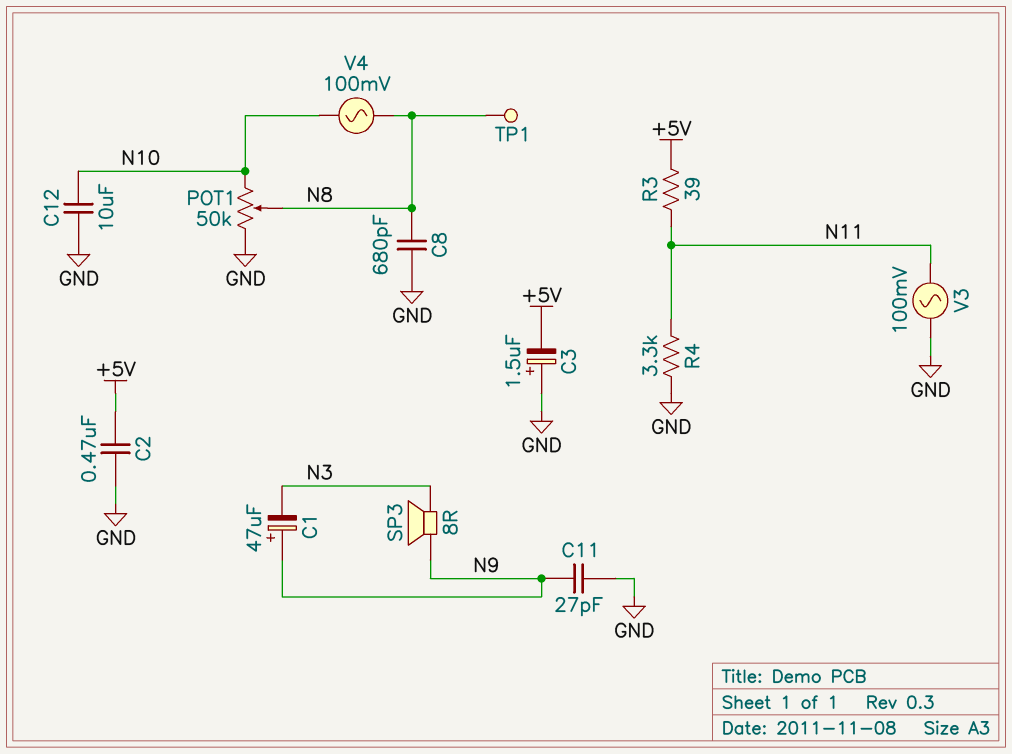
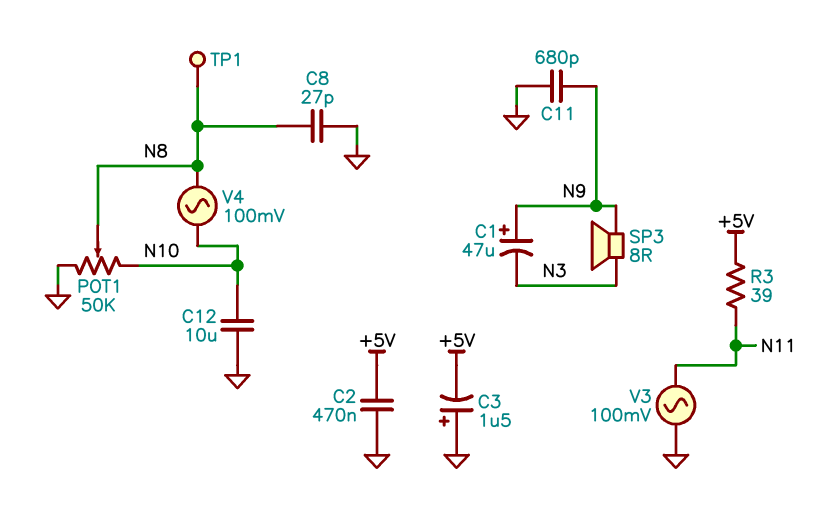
C8: 680pF (GND, N8) -> 27pF (GND, N8)
C11: 27pF (GND, N9) -> 680pF (GND, N9)
R4: 3.3k (GND, N11) -> none

